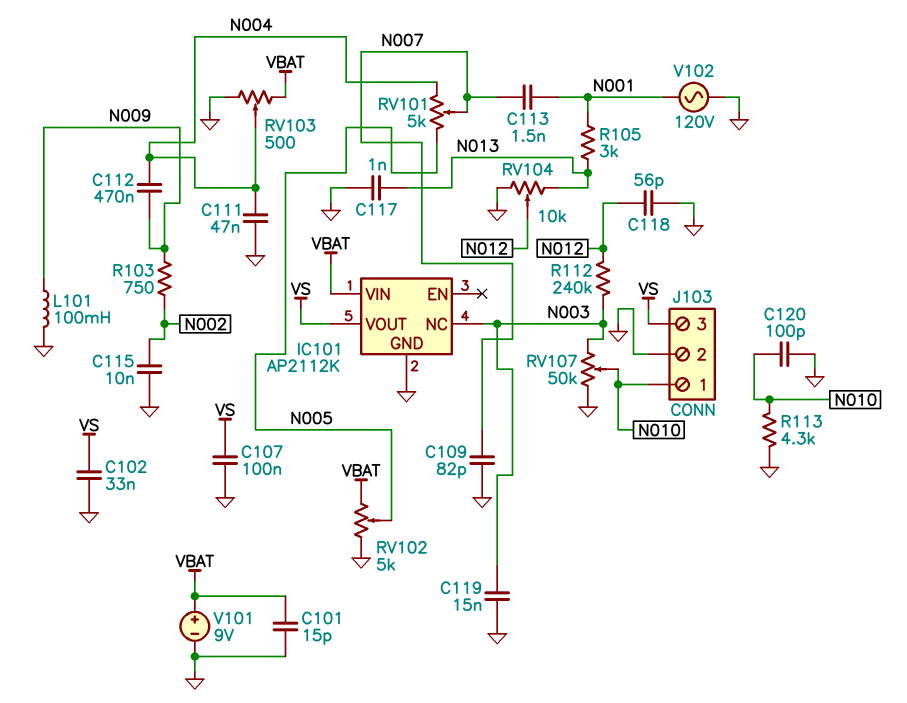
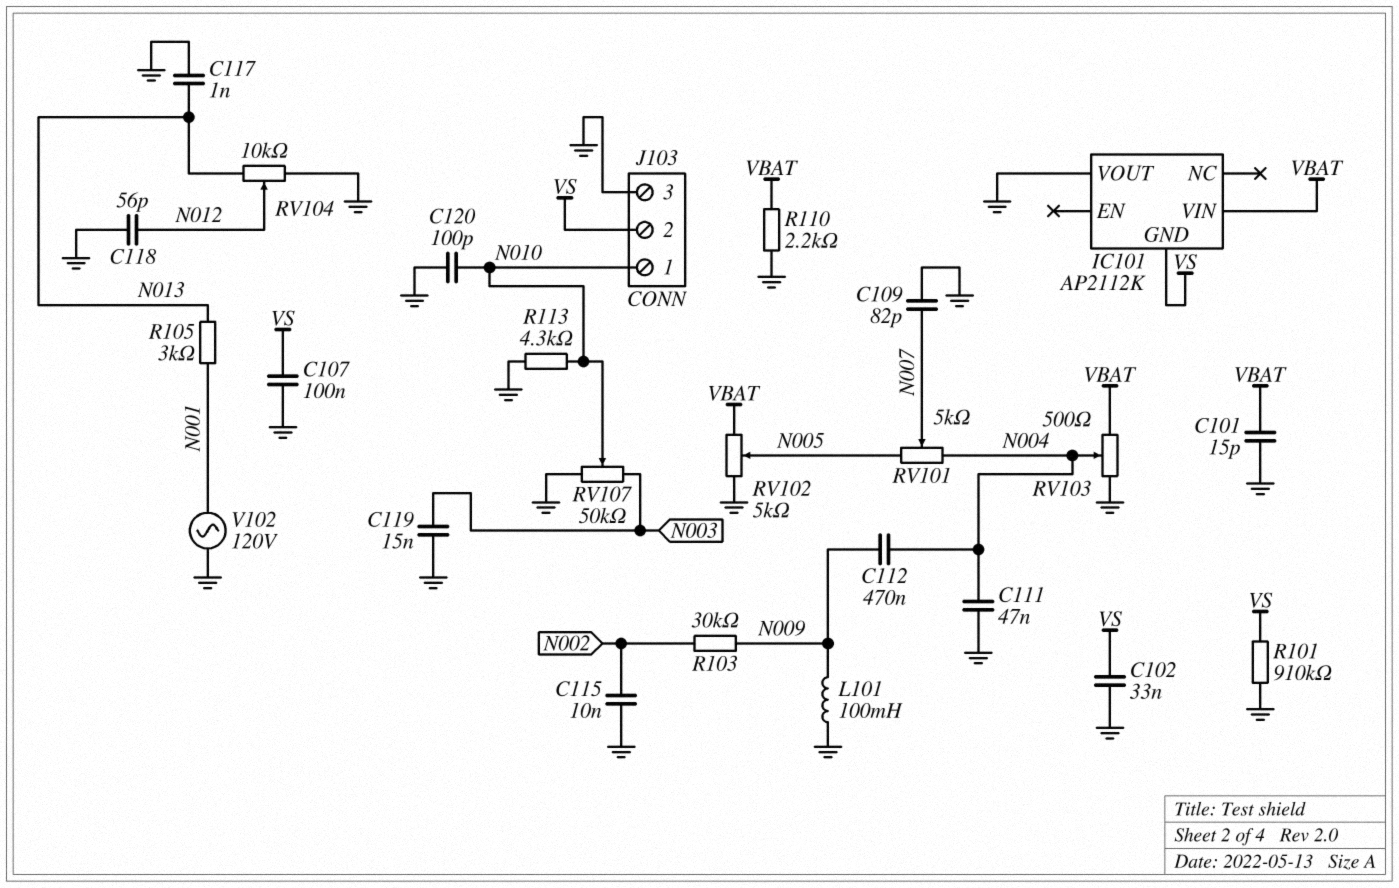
C113: 1.5nF (N001, N007) -> none
IC101 pin GND: GND -> VS
IC101 pin NC: N003 -> none
IC101 pin VOUT: VS -> GND
J103 pin 2: GND -> VS
J103 pin 3: VS -> GND
R101: none -> 910k (GND, VS)
R103: 750 (N002, N009) -> 30k (N002, N009)
R110: none -> 2.2k (GND, VBAT)
R112: 240k (N003, N012) -> none
V101: 9V (plus VBAT, minus GND) -> none

